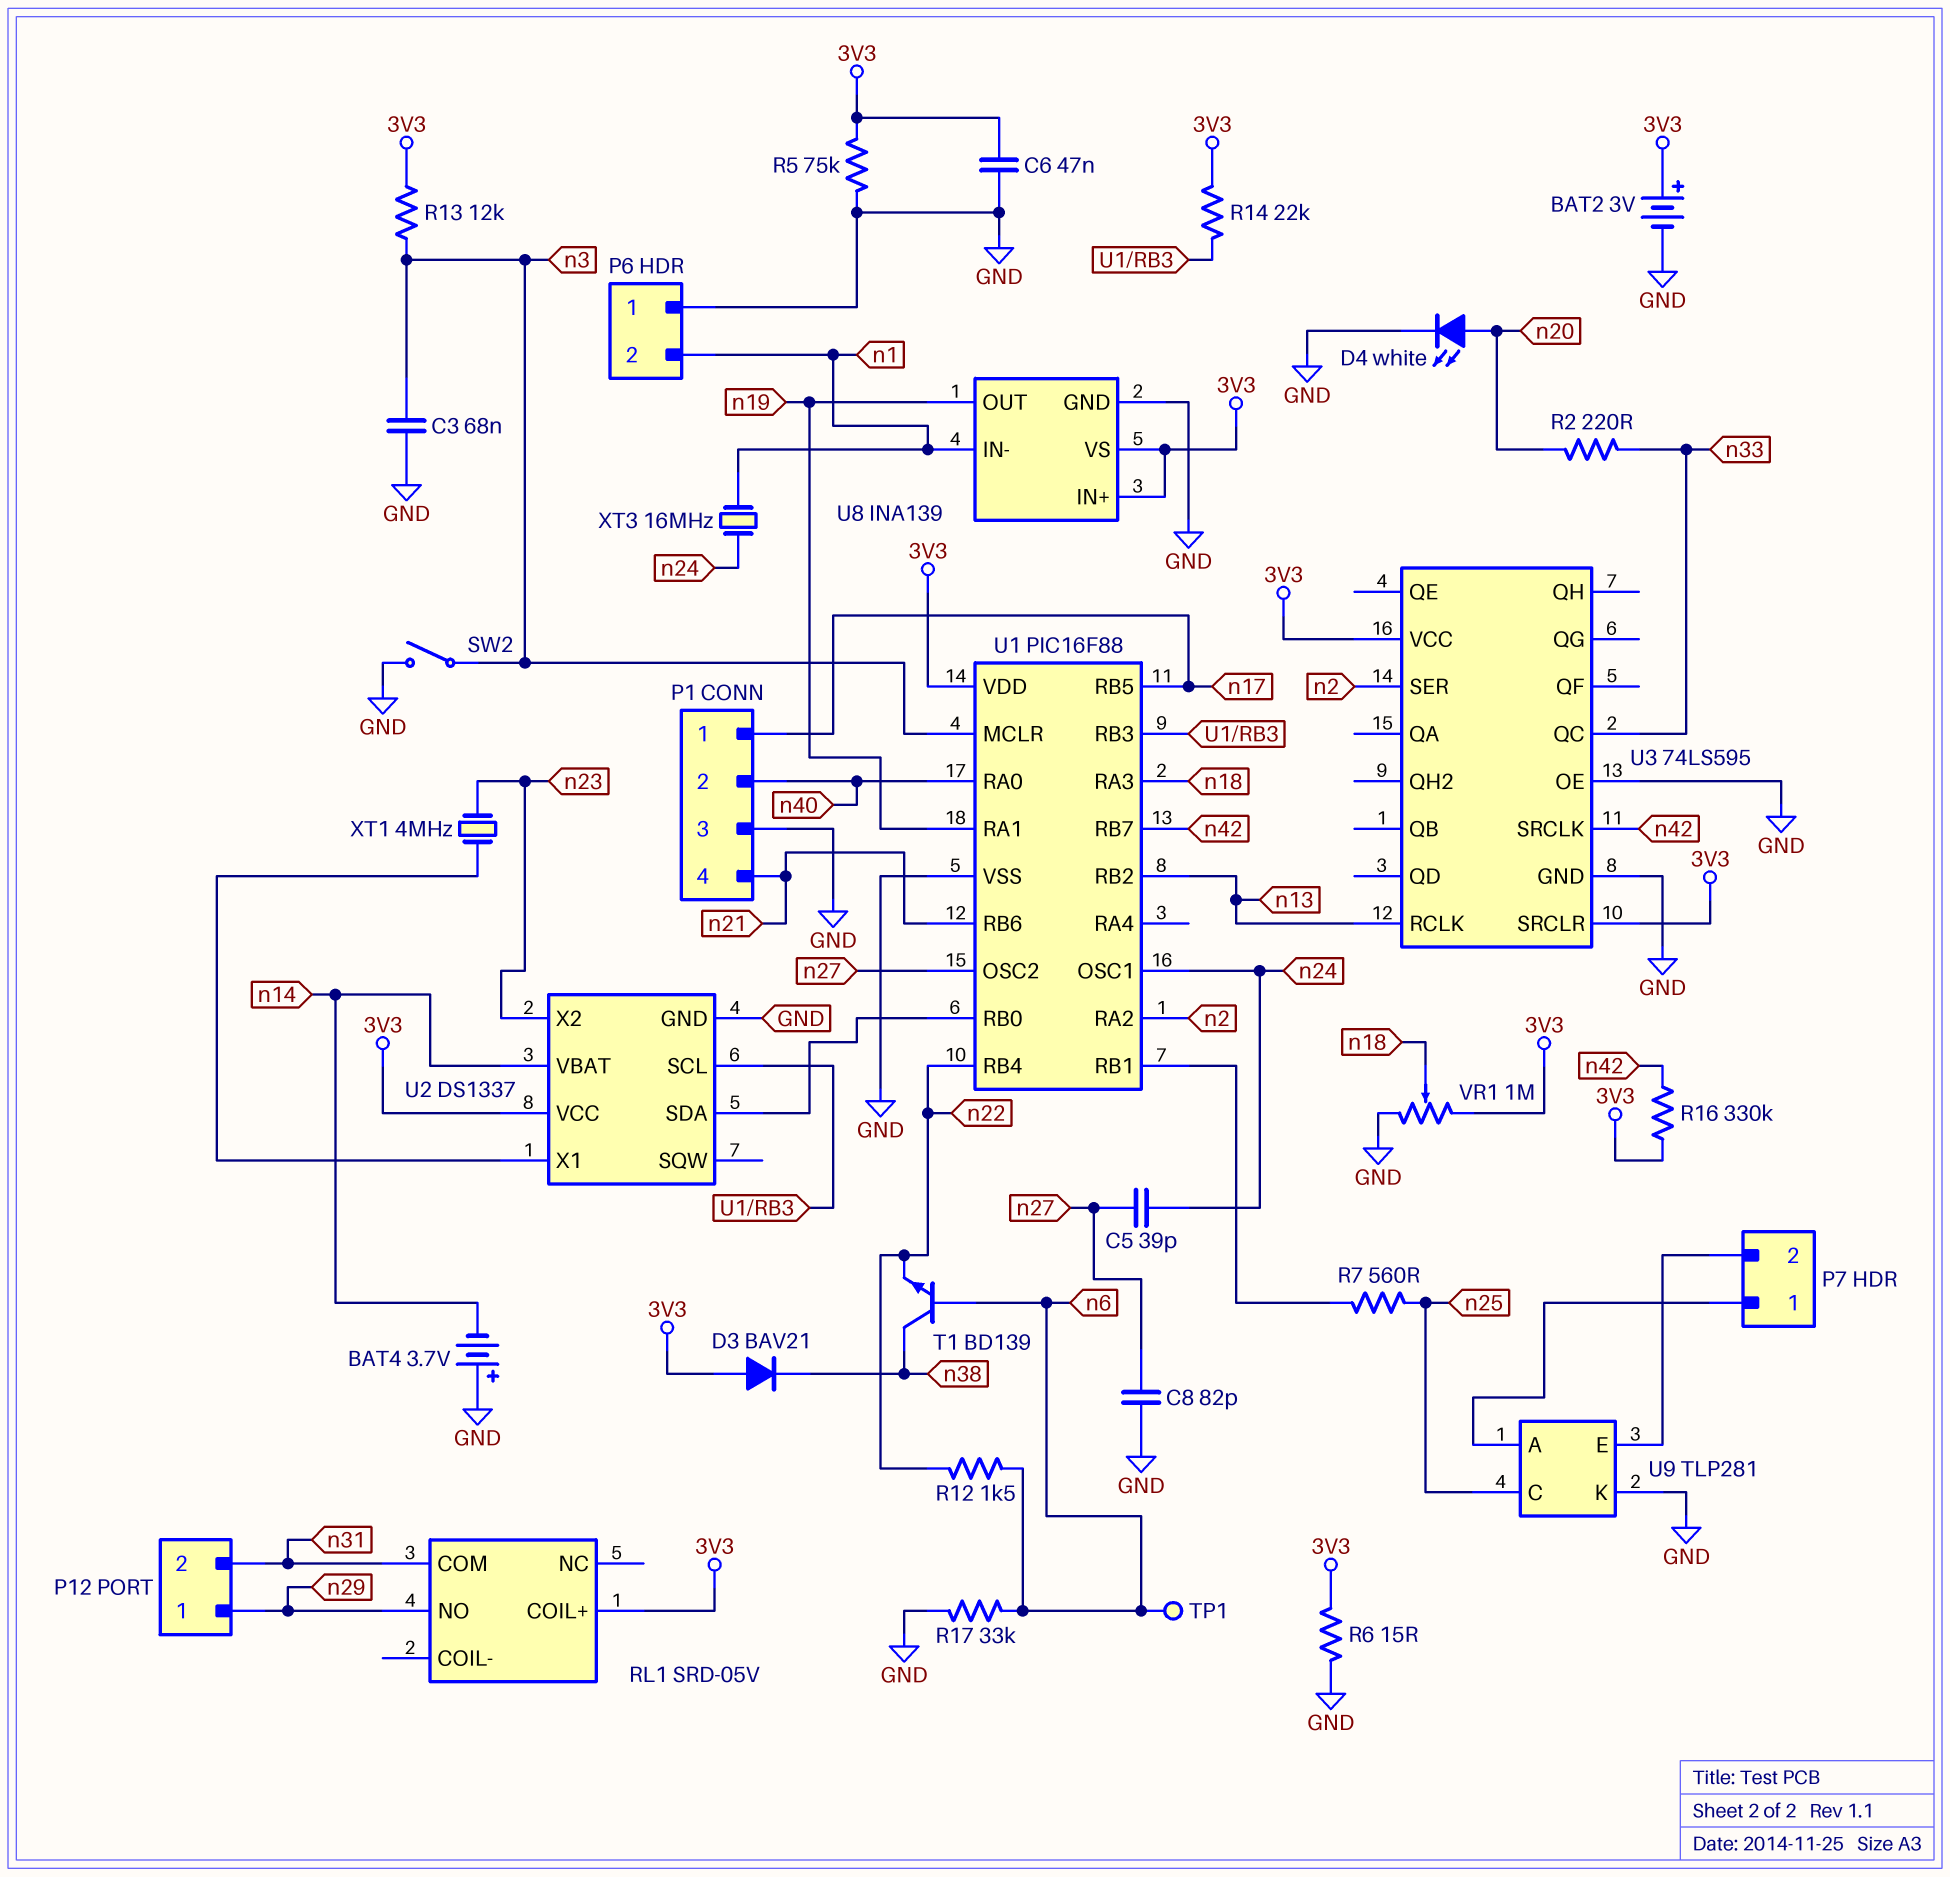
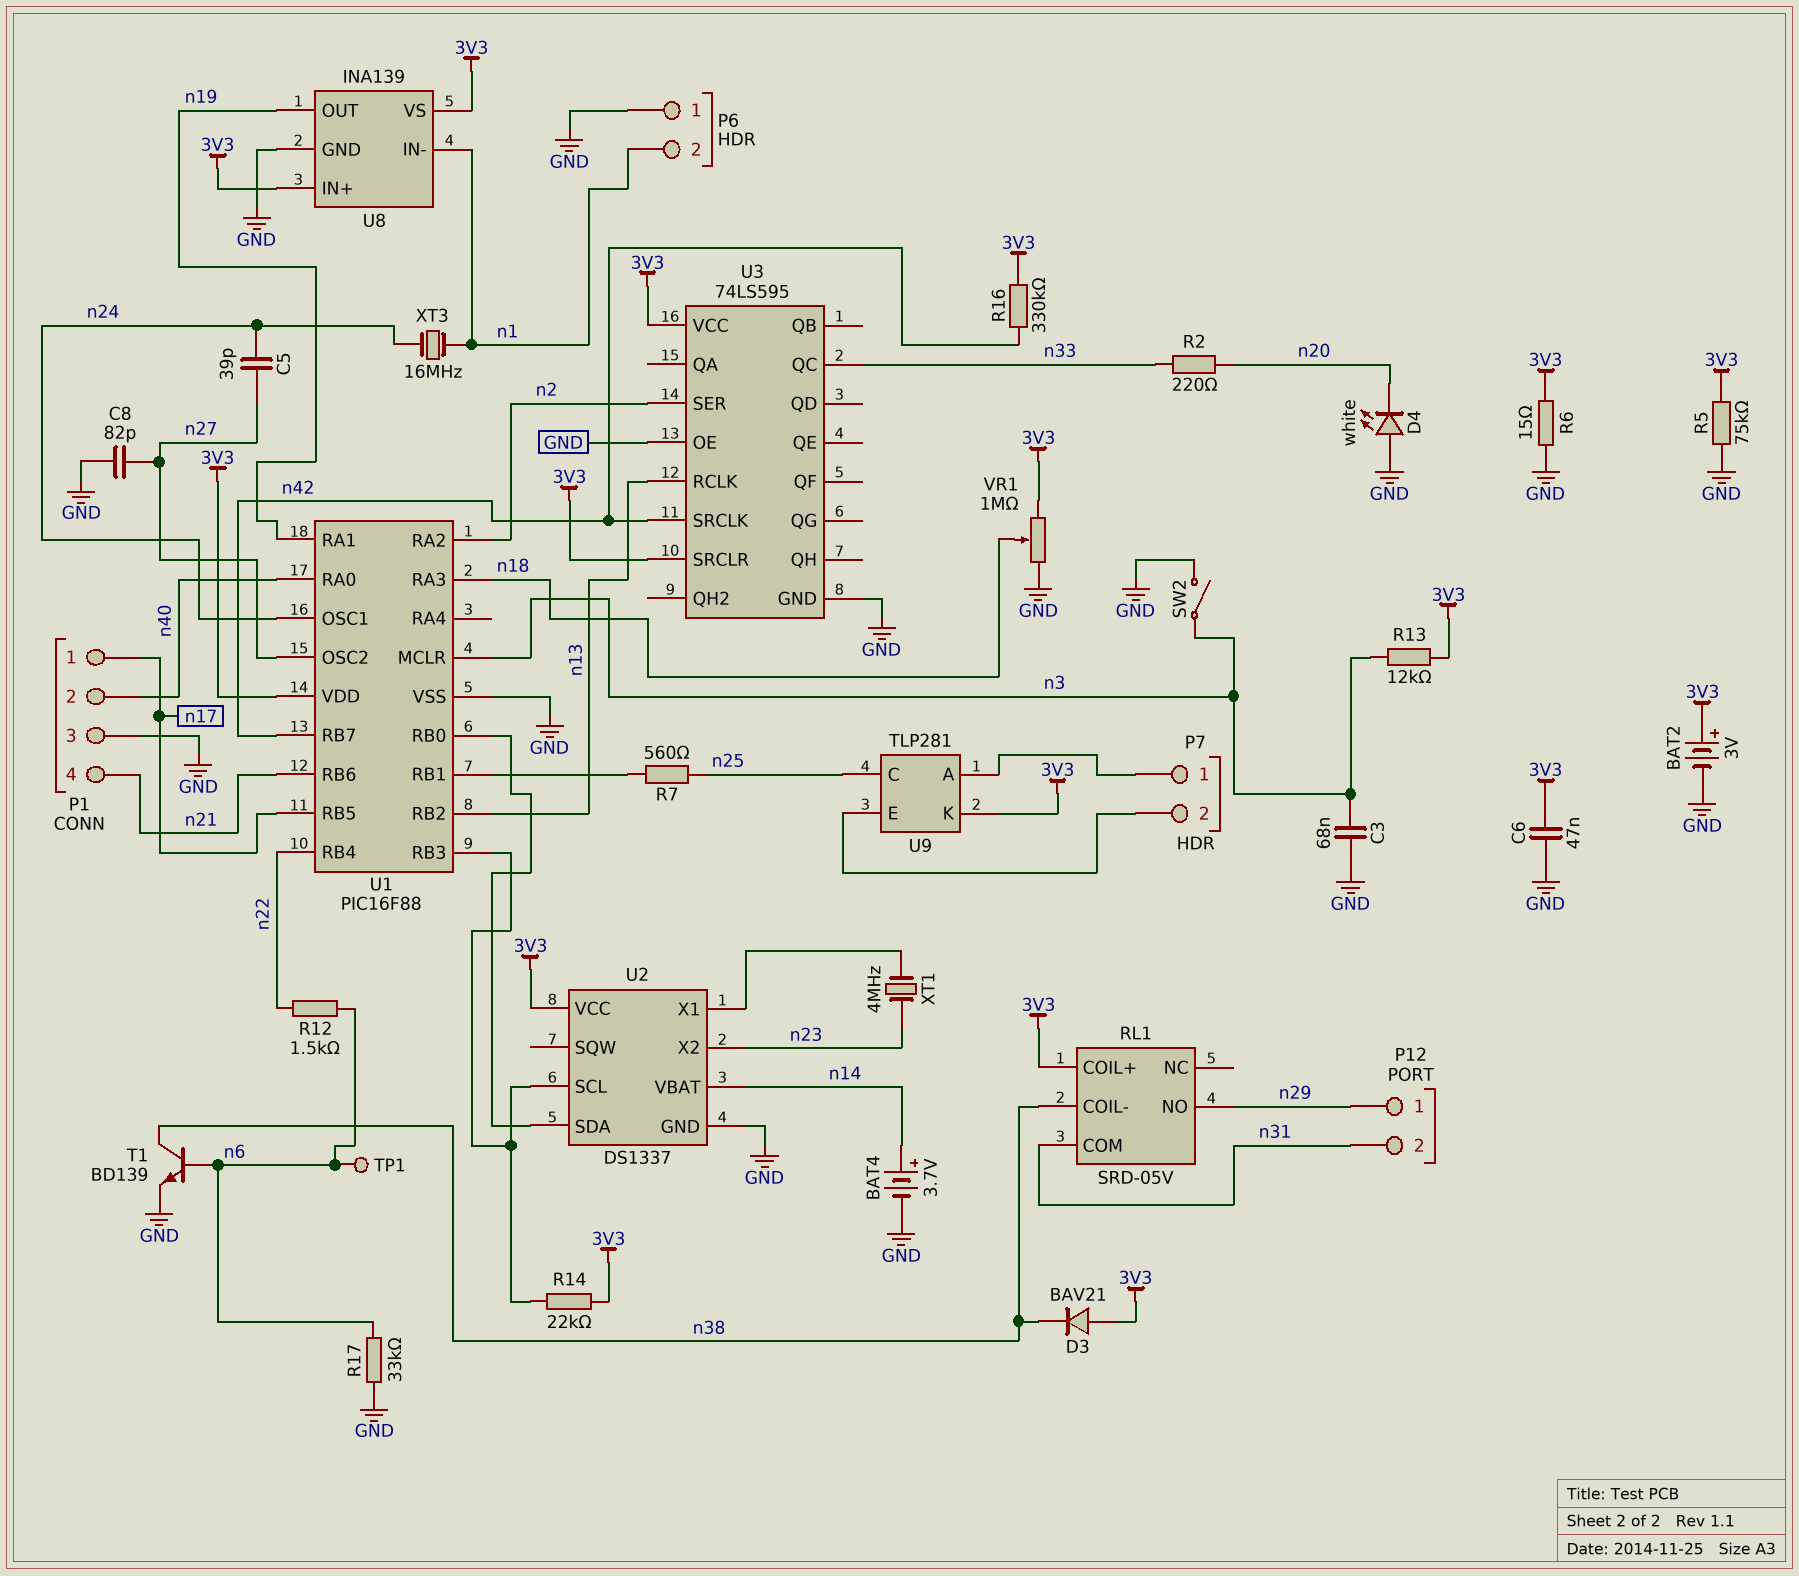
BAT4: 3.7V (plus GND, minus n14) -> 3.7V (plus n14, minus GND)
D4: LED white (A n20, K GND) -> LED white (A GND, K n20)
RL1 pin COIL-: none -> n38
T1: NPN BD139 (B n6, C n38, E n22) -> NPN BD139 (B n6, C n38, E GND)
U9 pin K: GND -> 3V3

